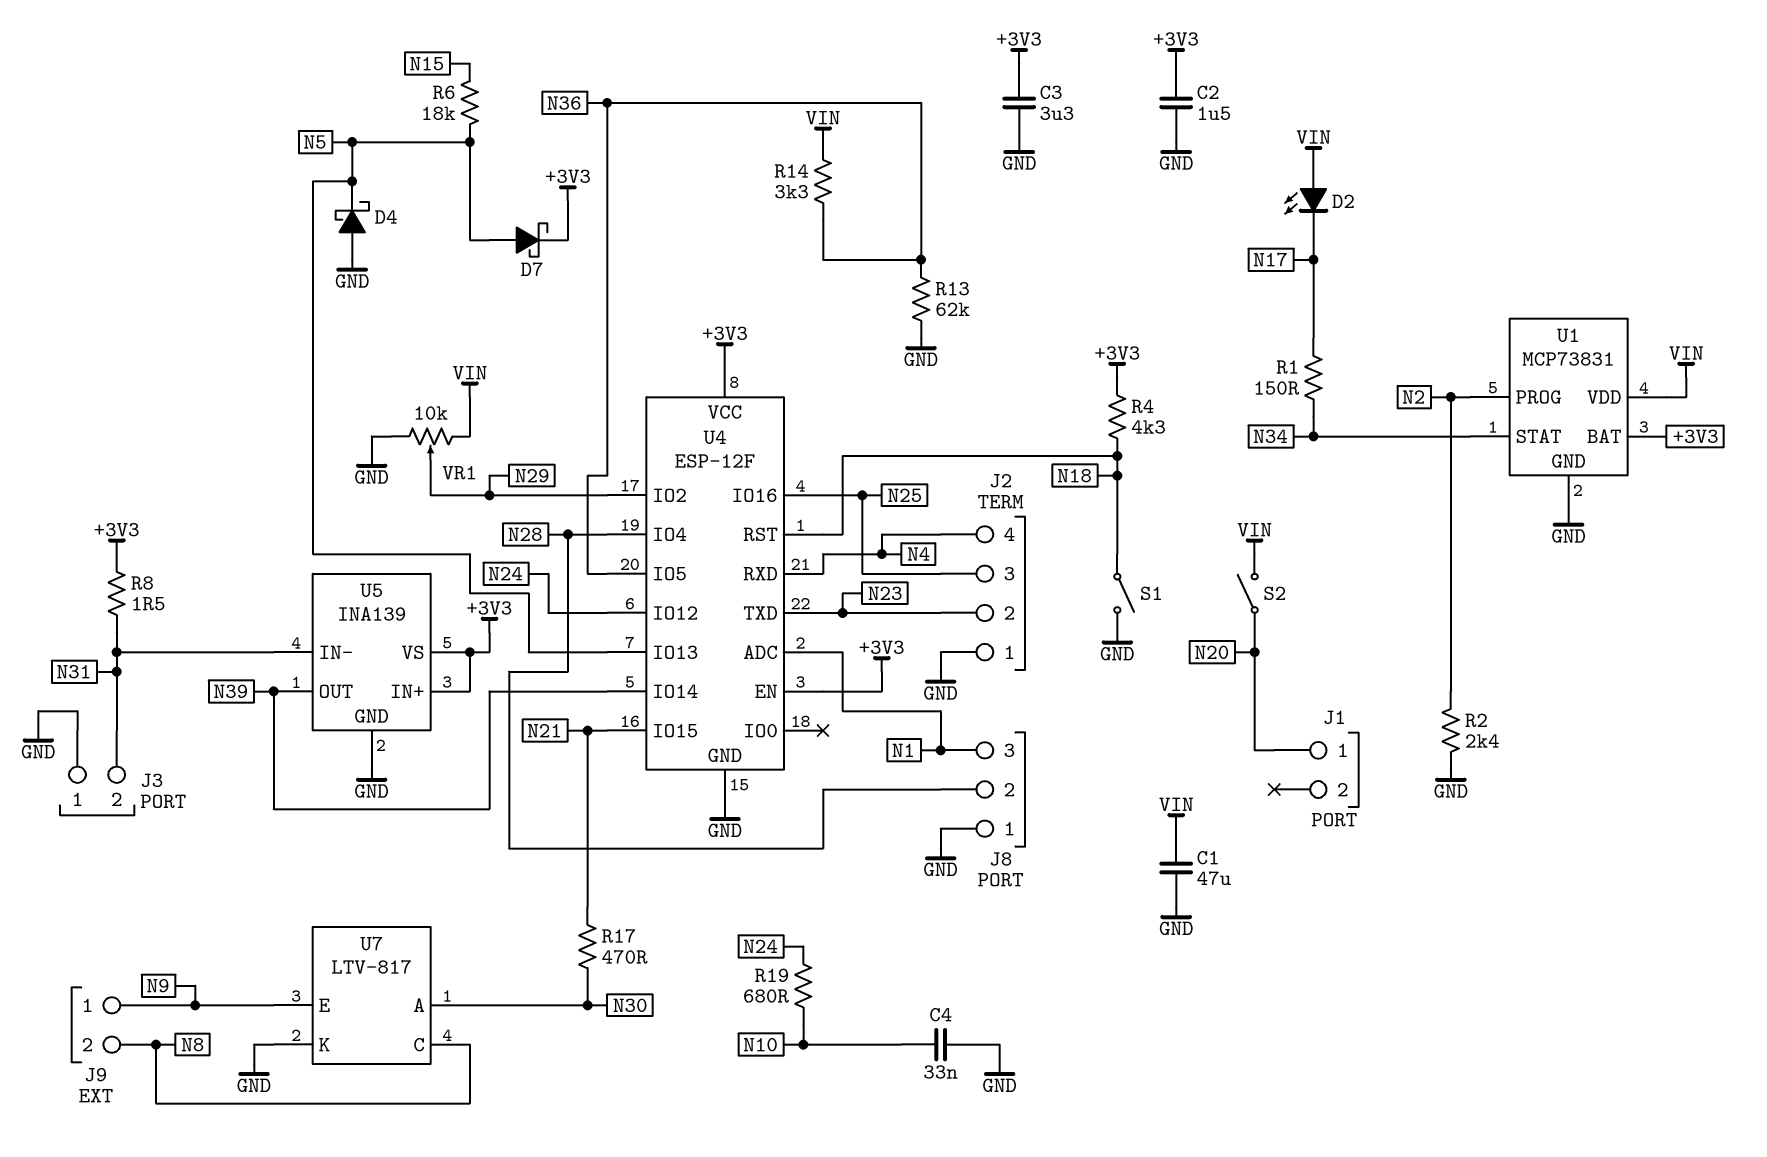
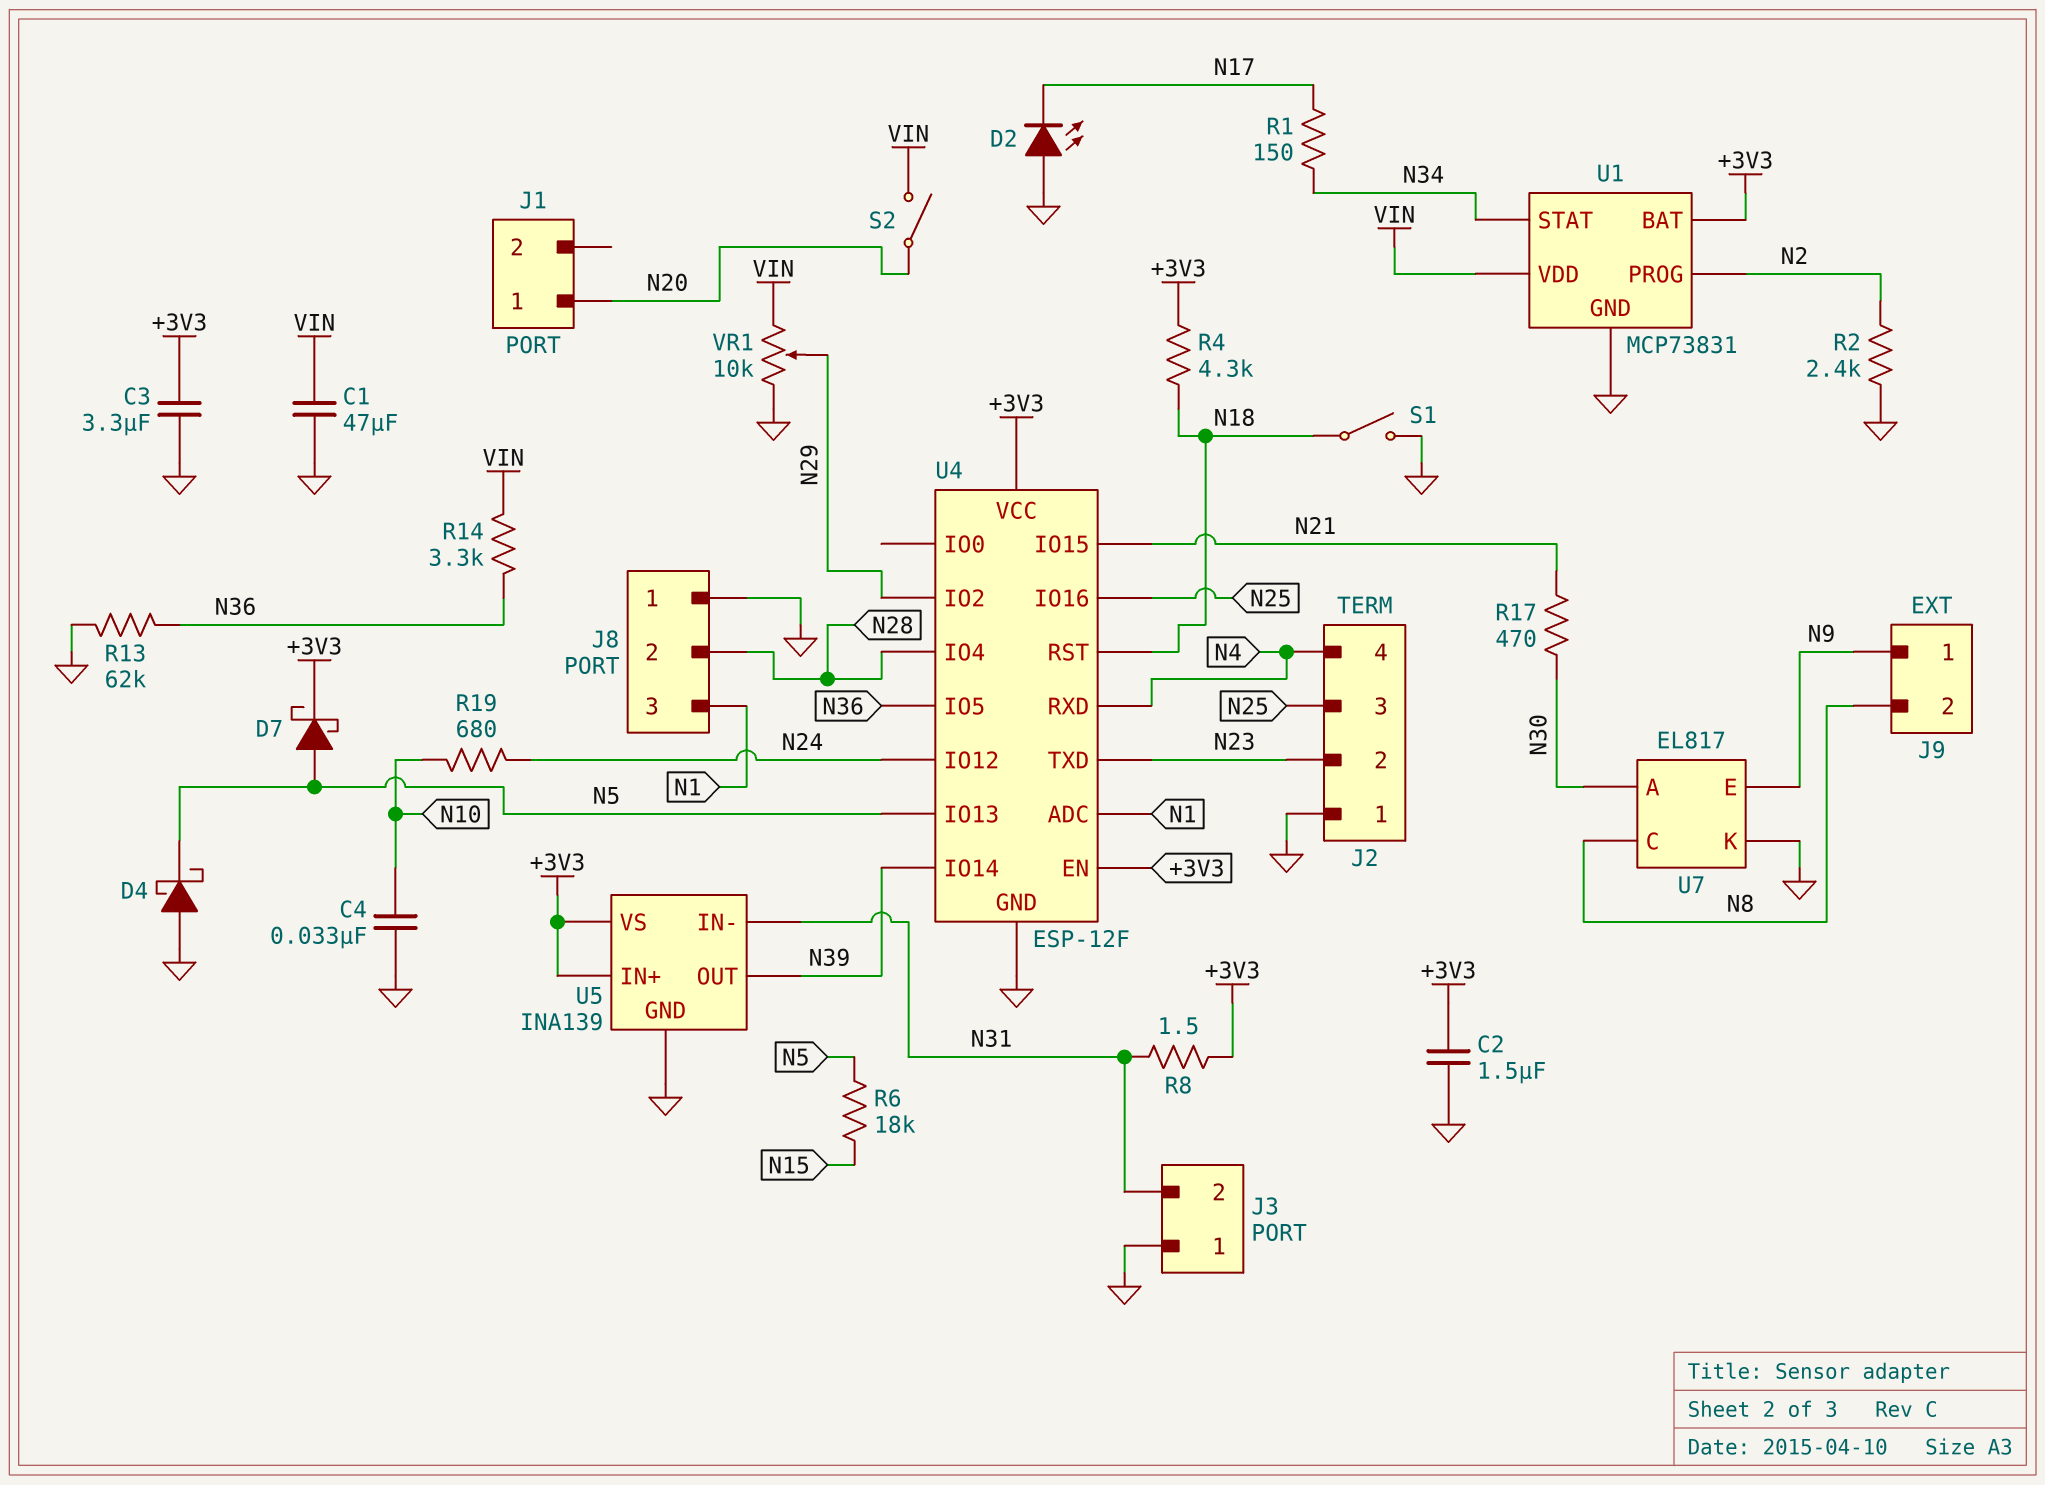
D2: LED (A VIN, K N17) -> LED (A GND, K N17)
U7: LTV-817 -> EL817

